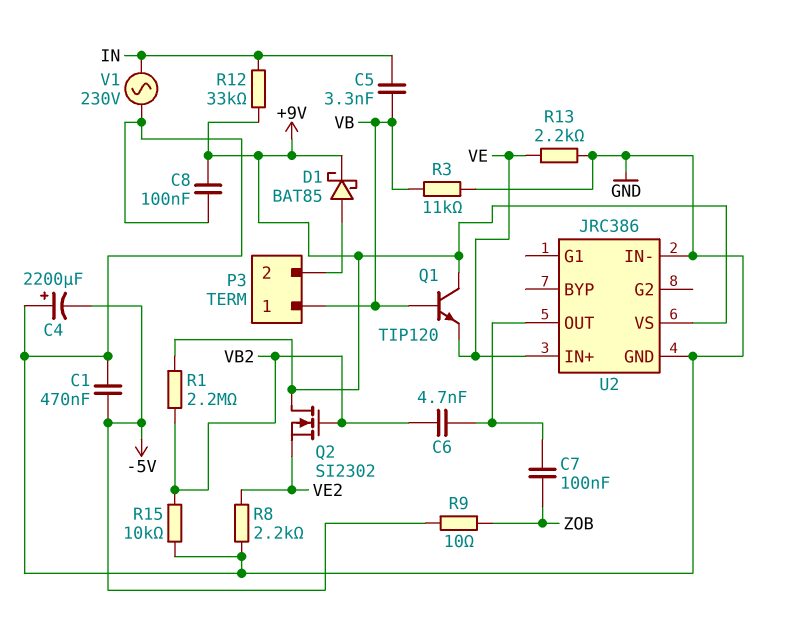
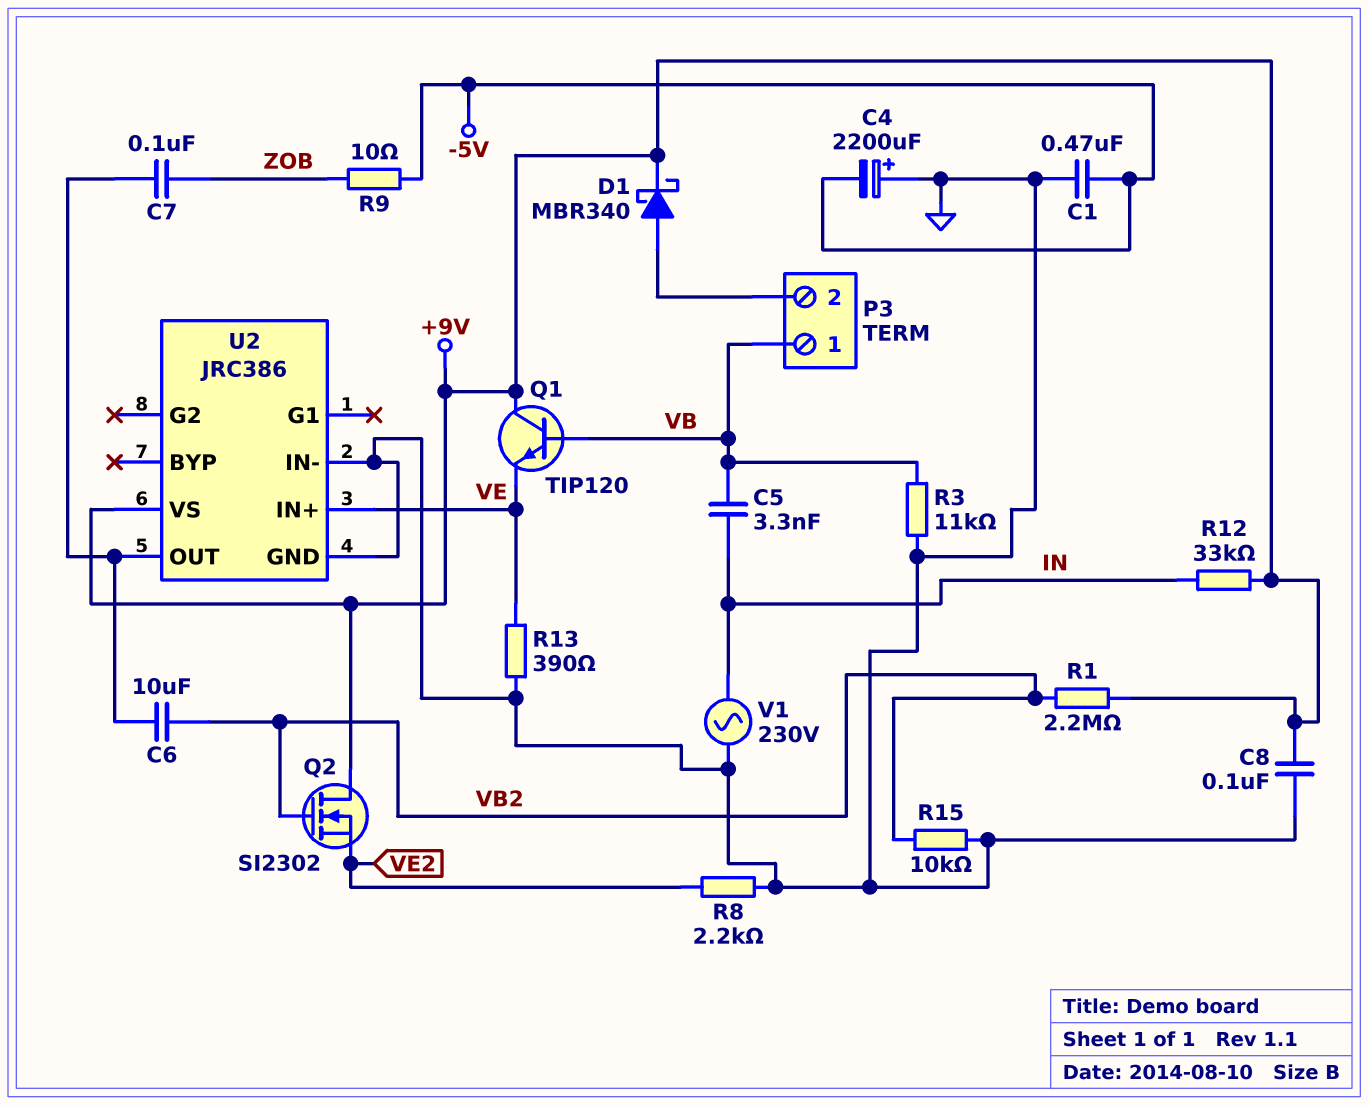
C6: 4.7nF (U2/OUT, VB2) -> 10uF (U2/OUT, VB2)
D1: schottky BAT85 (A P3/2, K +9V) -> schottky MBR340 (A P3/2, K +9V)
R13: 2.2k (GND, VE) -> 390 (GND, VE)

